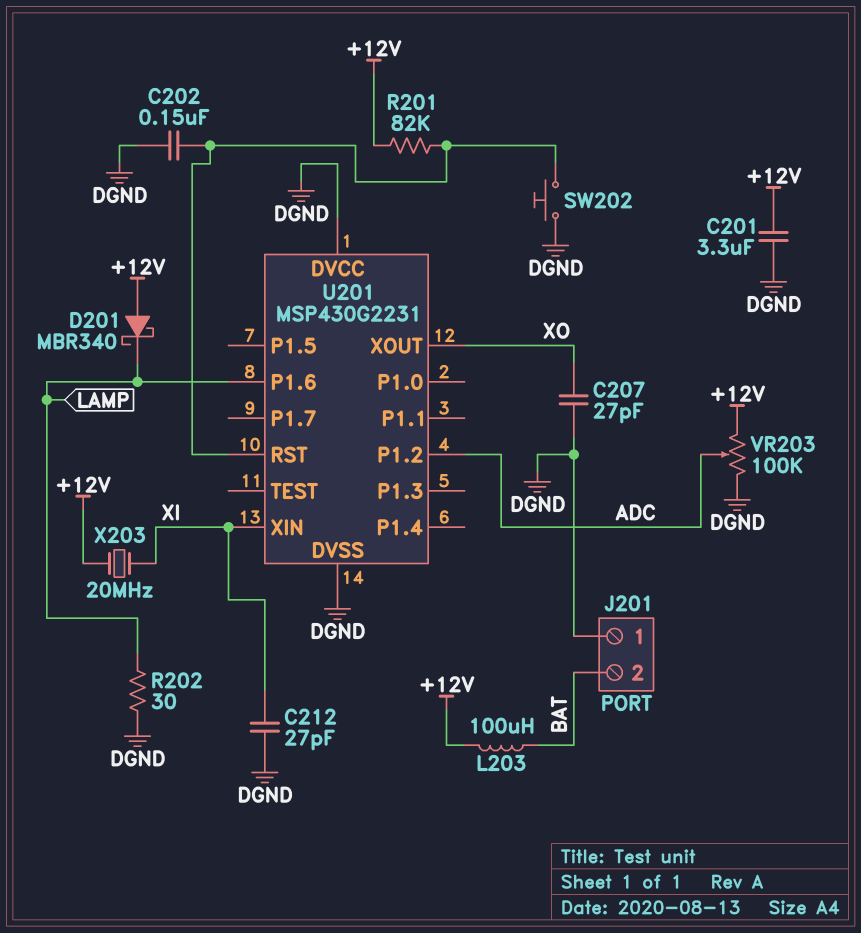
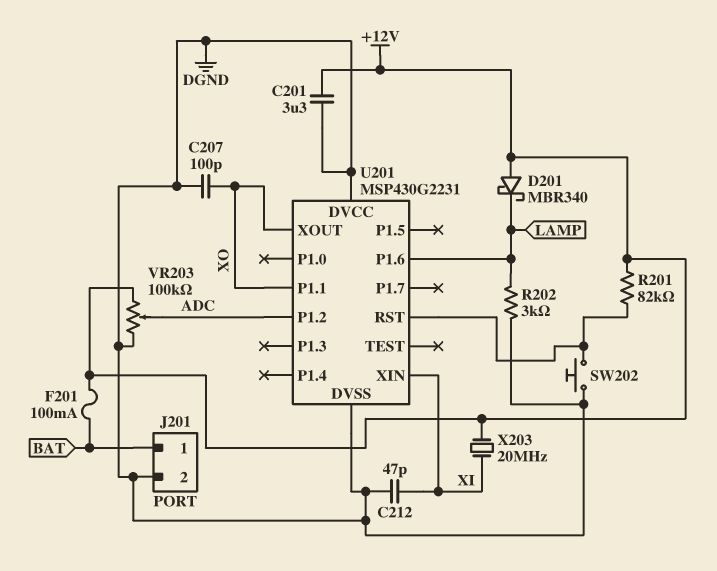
C202: 150nF (DGND, U201/RST) -> none
C207: 27pF (DGND, XO) -> 100pF (DGND, XO)
C212: 27pF (DGND, XI) -> 47pF (DGND, XI)
F201: none -> 100mA (+12V, BAT)
J201 pin 1: DGND -> BAT
J201 pin 2: BAT -> DGND
L203: 100uH (+12V, BAT) -> none
R202: 30 (DGND, LAMP) -> 3k (DGND, LAMP)
U201 pin P1.1: none -> XO

